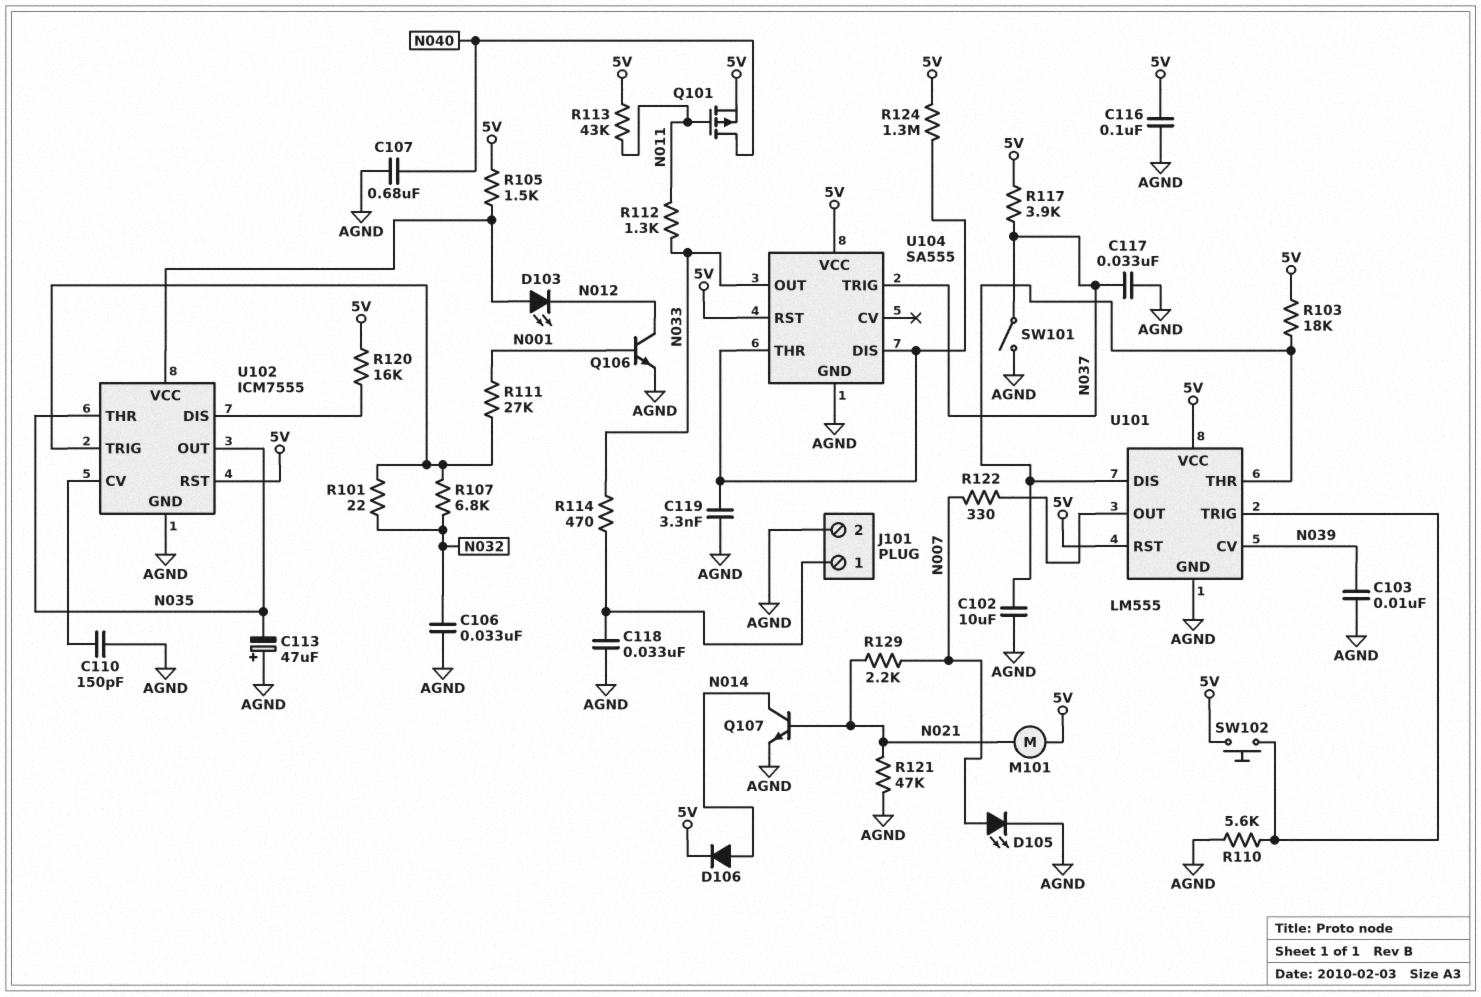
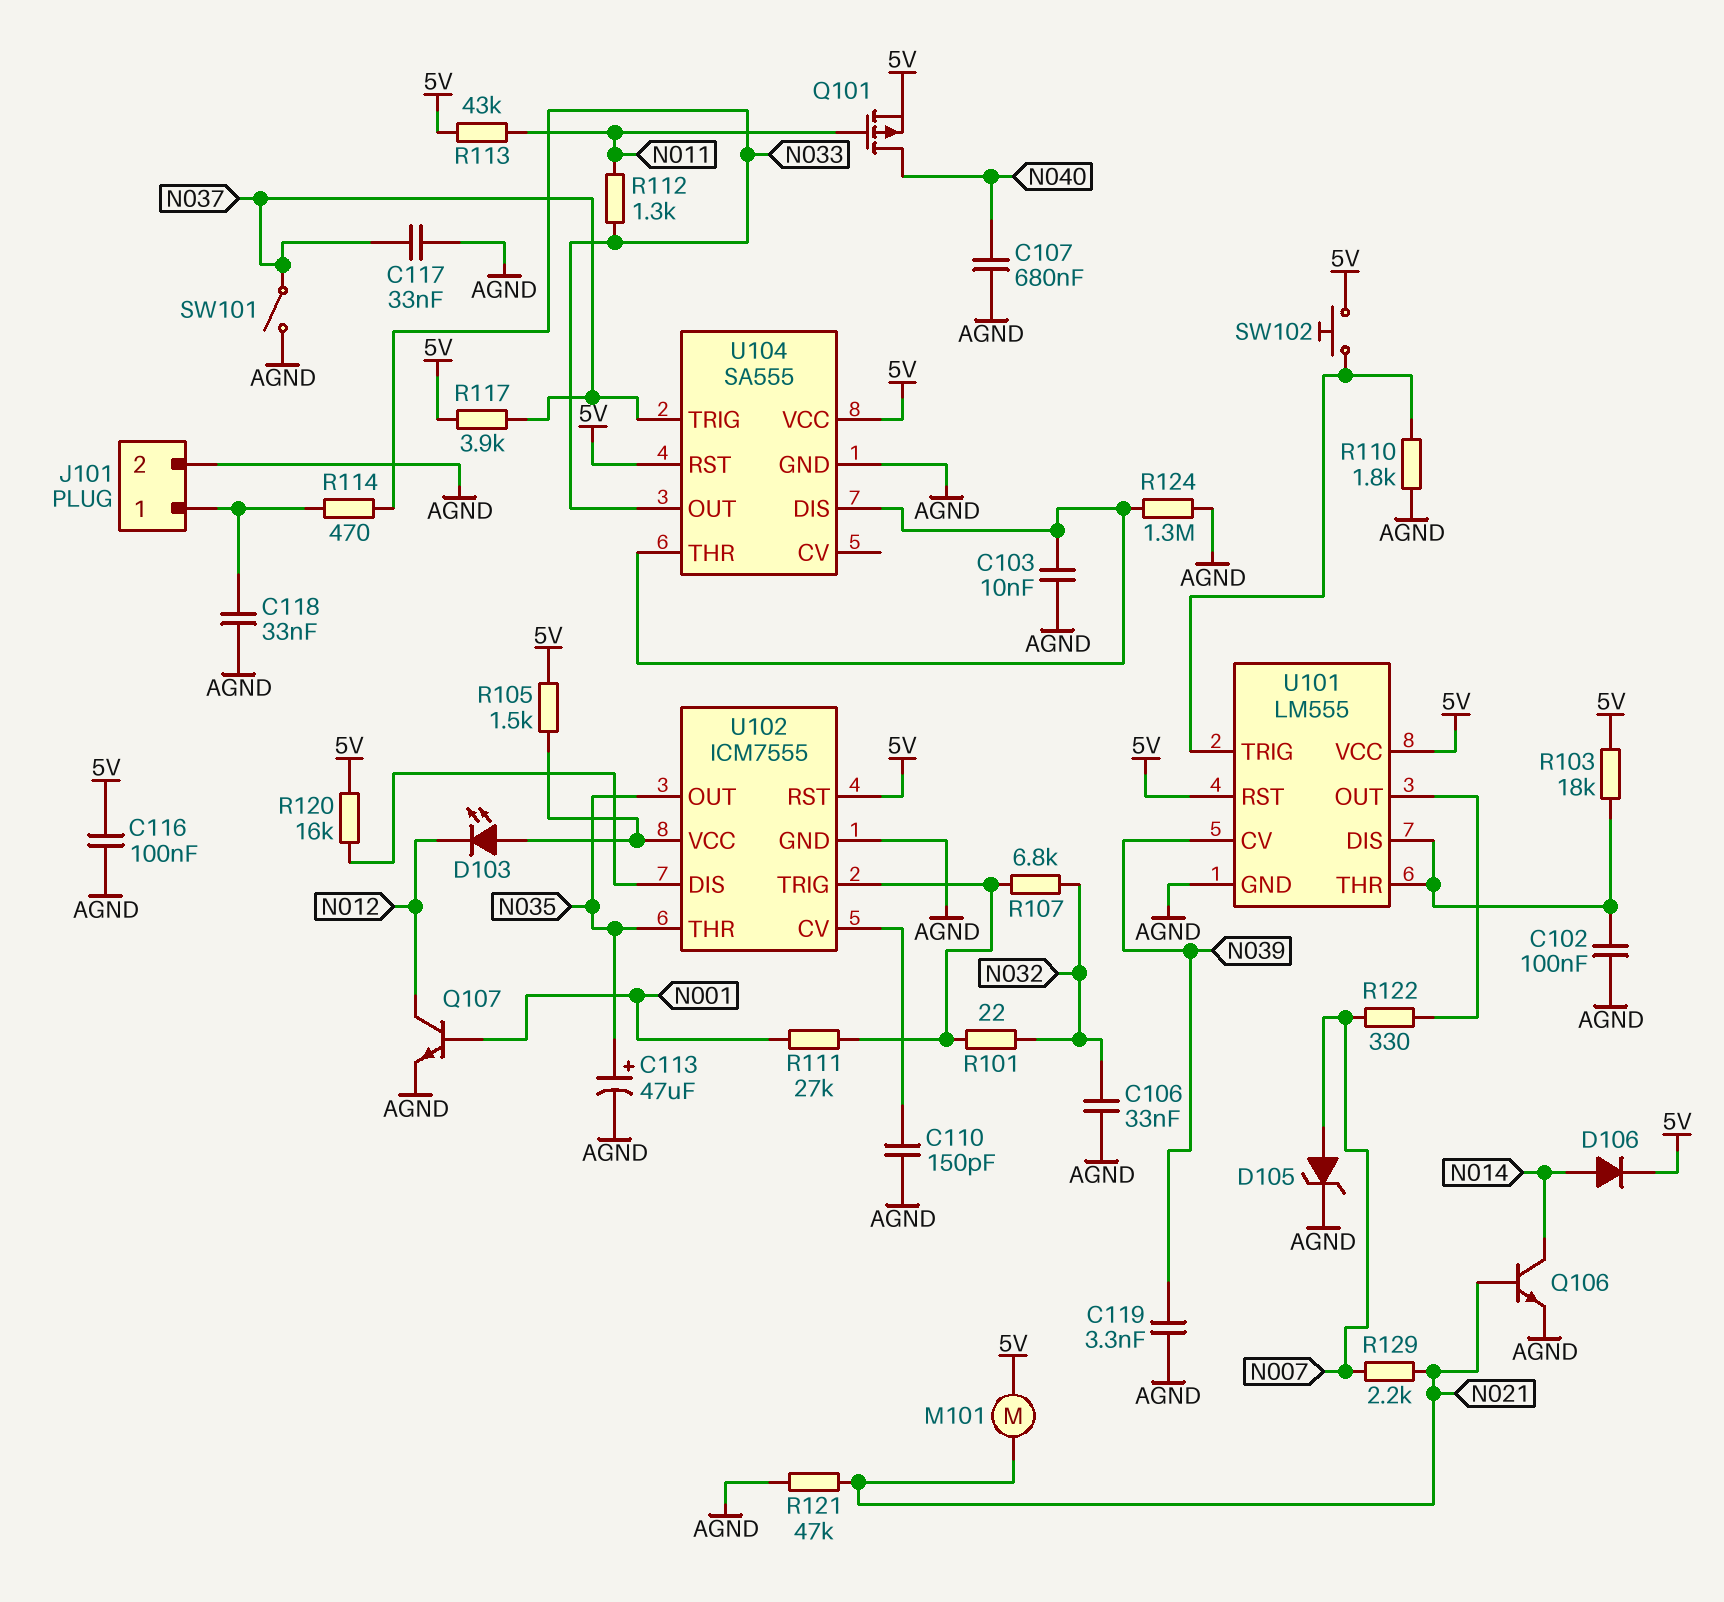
C102: 10uF (AGND, U101/DIS) -> 100nF (AGND, U101/DIS)
C103: 10nF (AGND, N039) -> 10nF (AGND, U104/DIS)
C113: 47uF (plus AGND, minus N035) -> 47uF (plus N035, minus AGND)
C119: 3.3nF (AGND, U104/DIS) -> 3.3nF (AGND, N039)
D105: LED (A N007, K AGND) -> zener (A N007, K AGND)
Q106: NPN (B N001, C N012, E AGND) -> NPN (B N021, C N014, E AGND)
Q107: NPN (B N021, C N014, E AGND) -> NPN (B N001, C N012, E AGND)
R110: 5.6k (AGND, U101/TRIG) -> 1.8k (AGND, U101/TRIG)
R124: 1.3M (5V, U104/DIS) -> 1.3M (AGND, U104/DIS)

